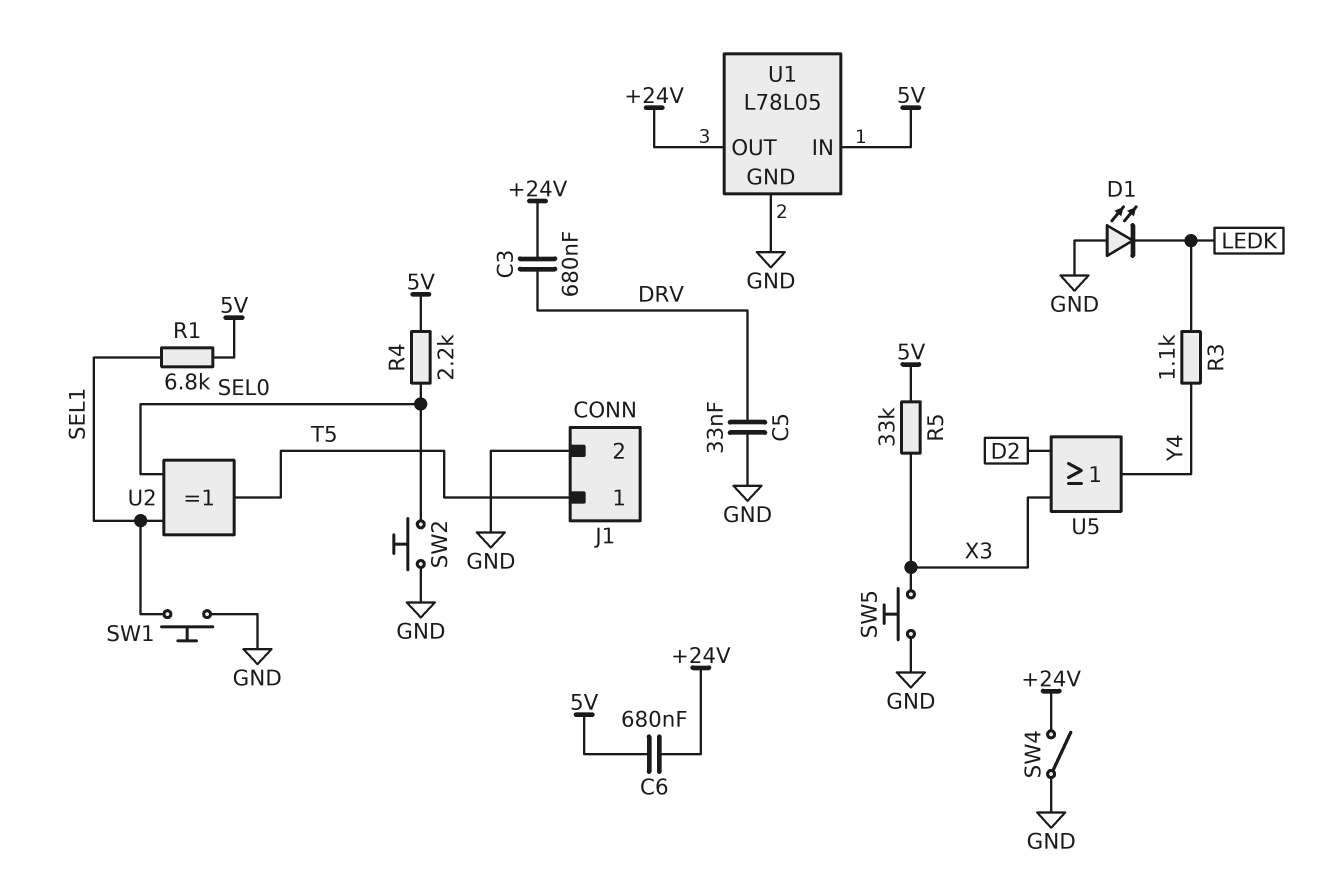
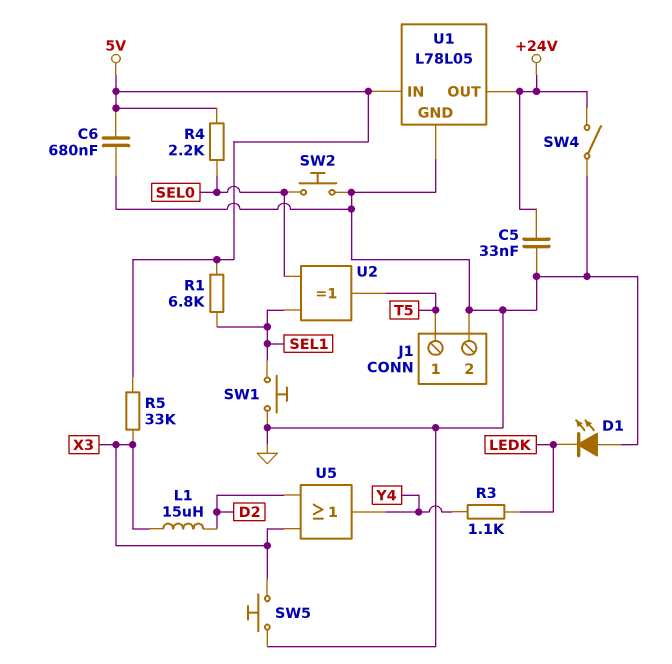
C3: 680nF (+24V, DRV) -> none
C5: 33nF (DRV, GND) -> 33nF (+24V, GND)
C6: 680nF (+24V, 5V) -> 680nF (5V, GND)
L1: none -> 15uH (D2, X3)

